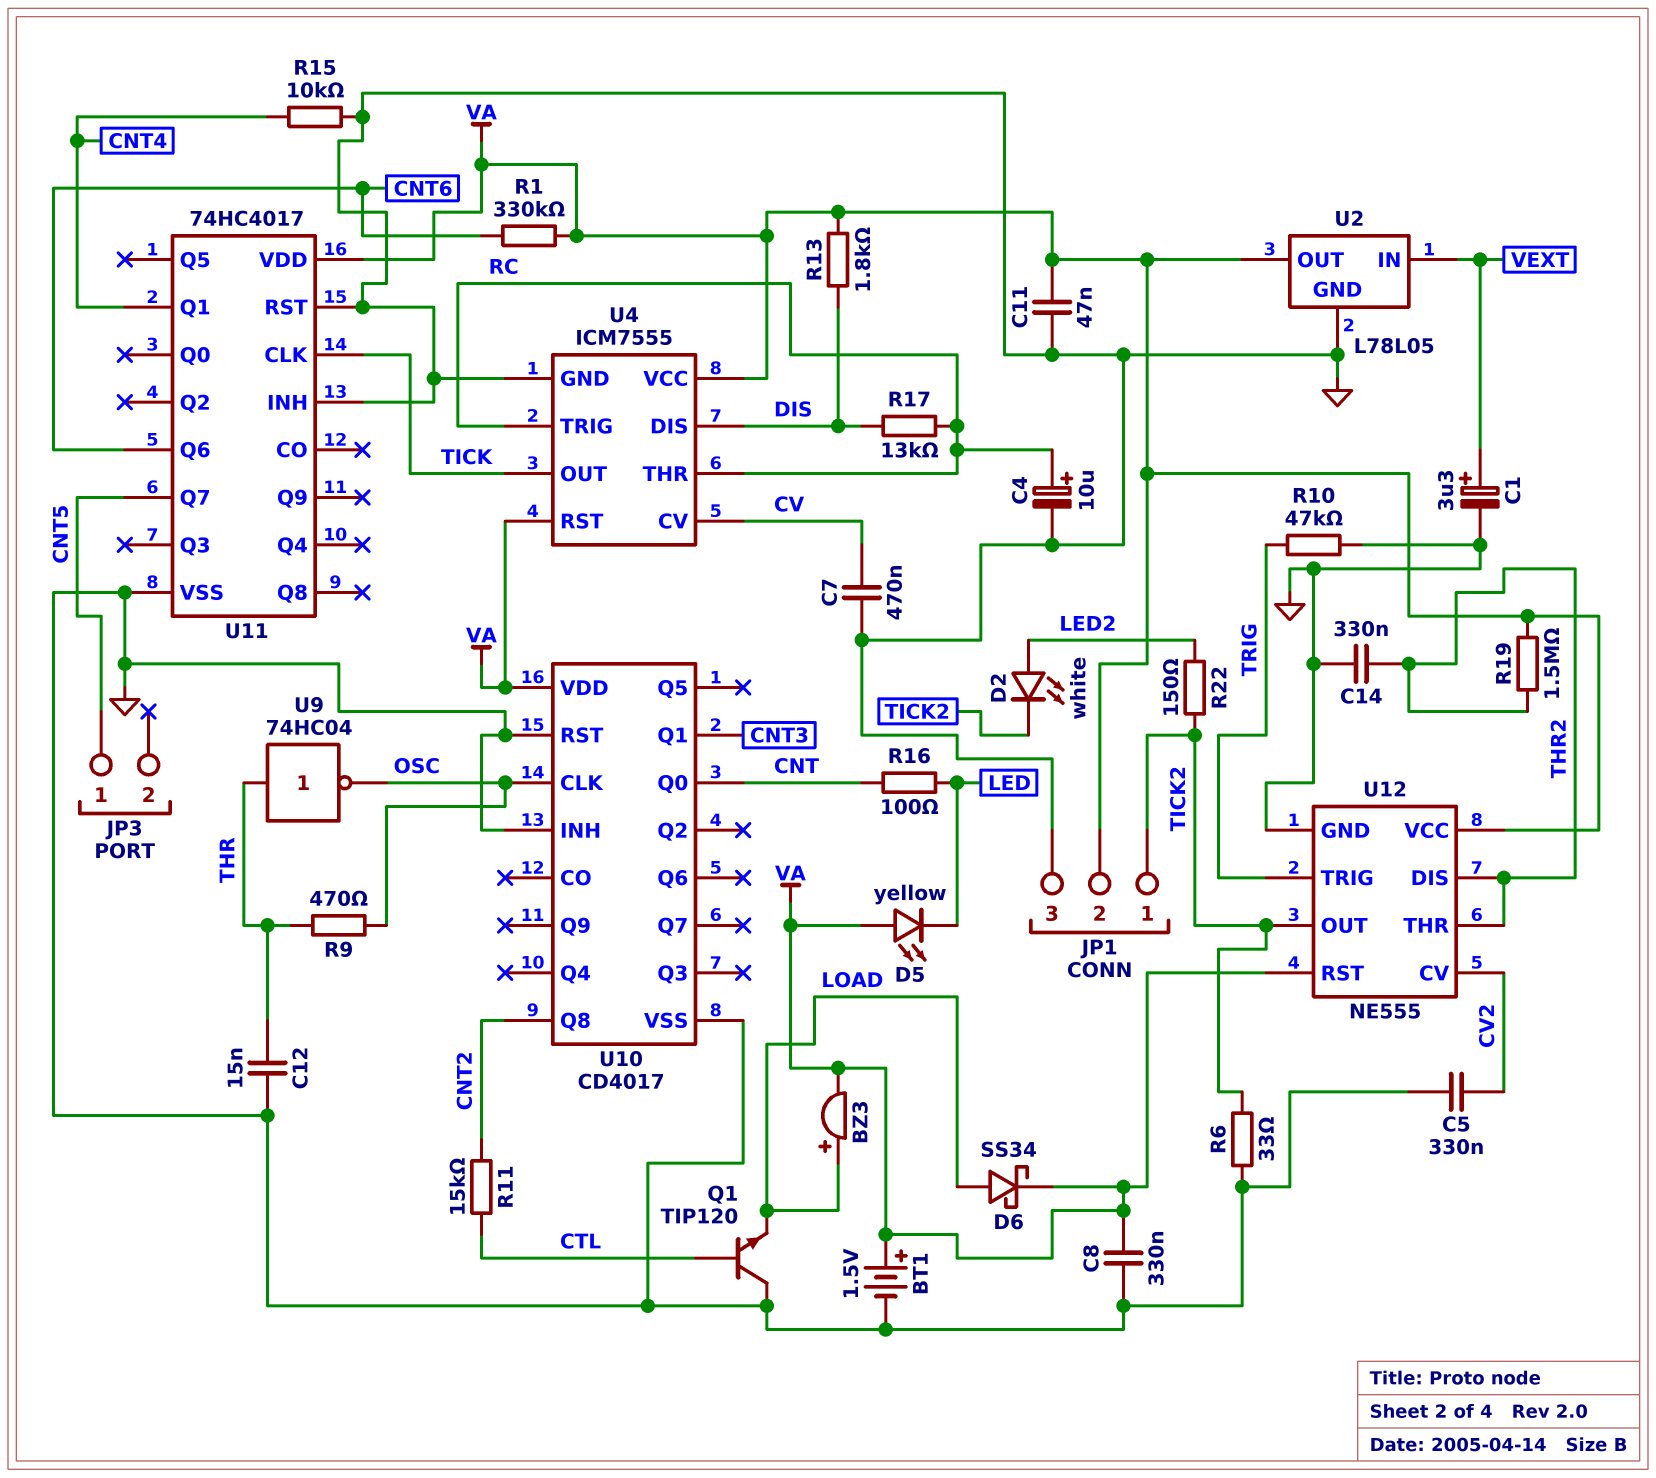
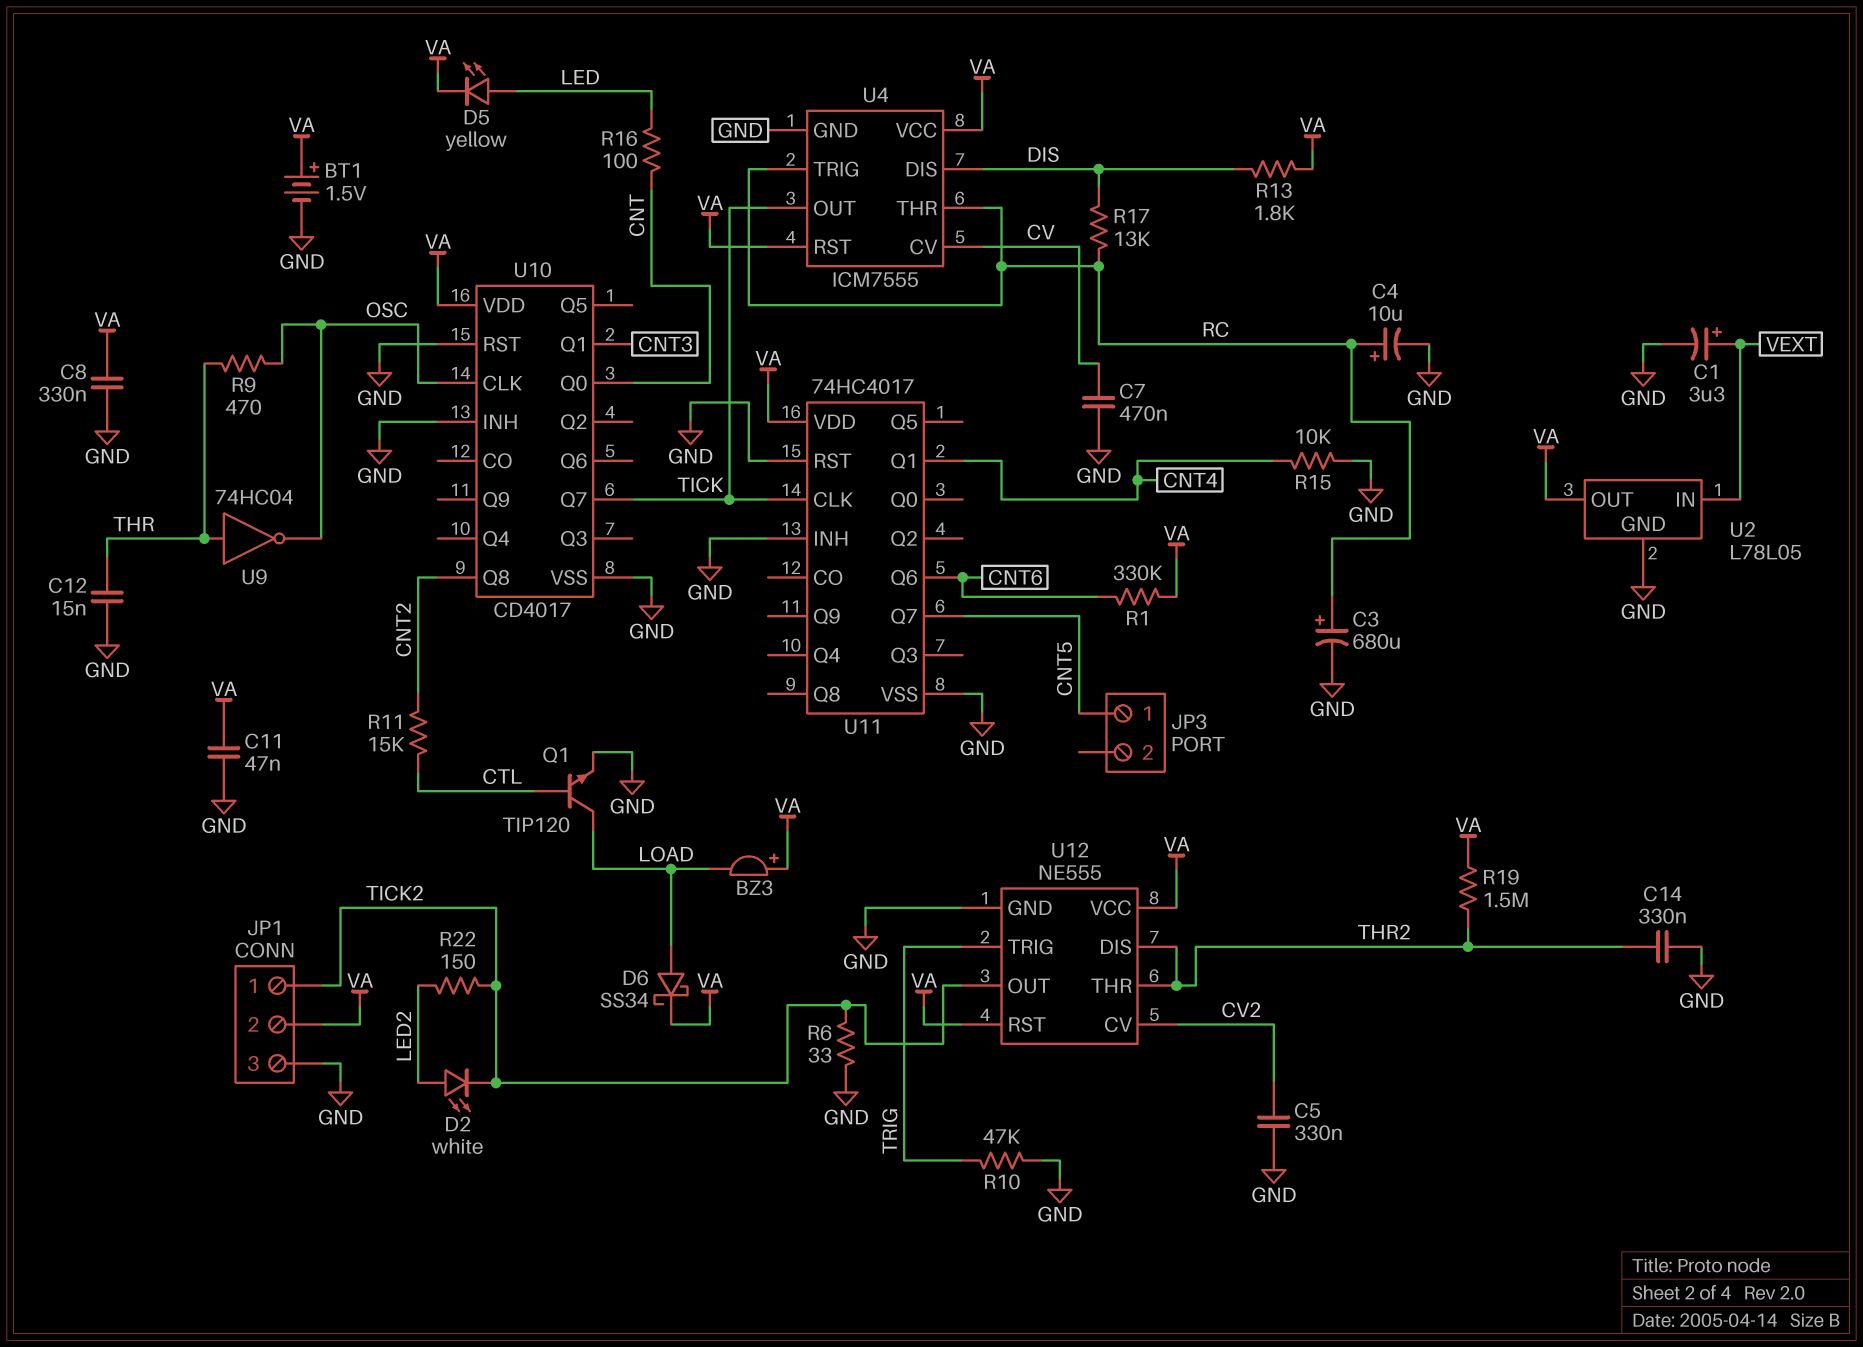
BZ3: buzzer (plus LOAD, minus VA) -> buzzer (plus VA, minus LOAD)
C3: none -> 680uF (plus RC, minus GND)
D5: LED yellow (A VA, K LED) -> LED yellow (A LED, K VA)
Q1: NPN TIP120 (B CTL, C GND, E LOAD) -> NPN TIP120 (B CTL, C LOAD, E GND)
U10 pin Q7: none -> TICK

